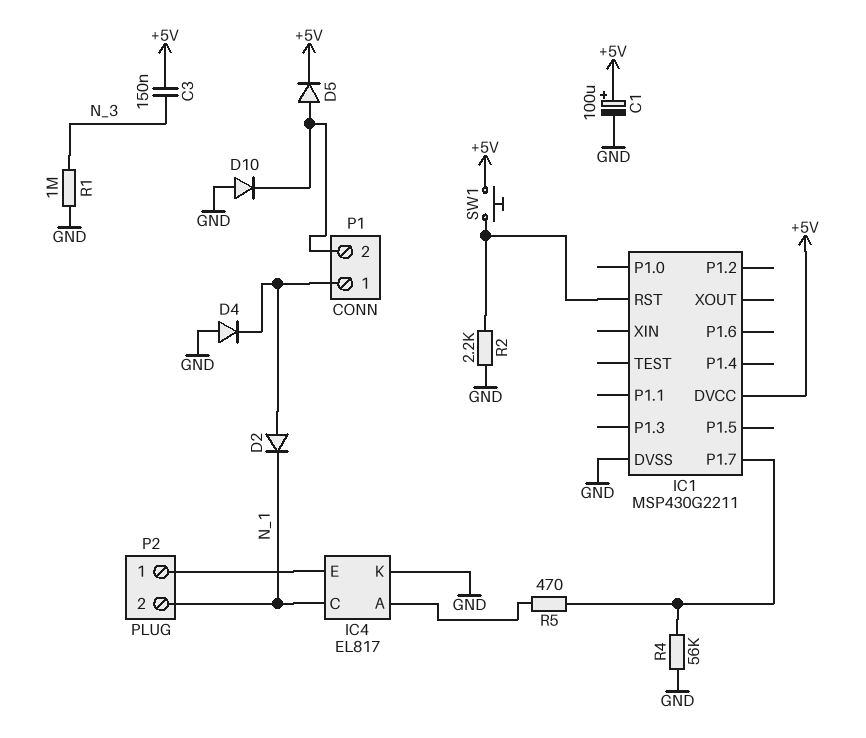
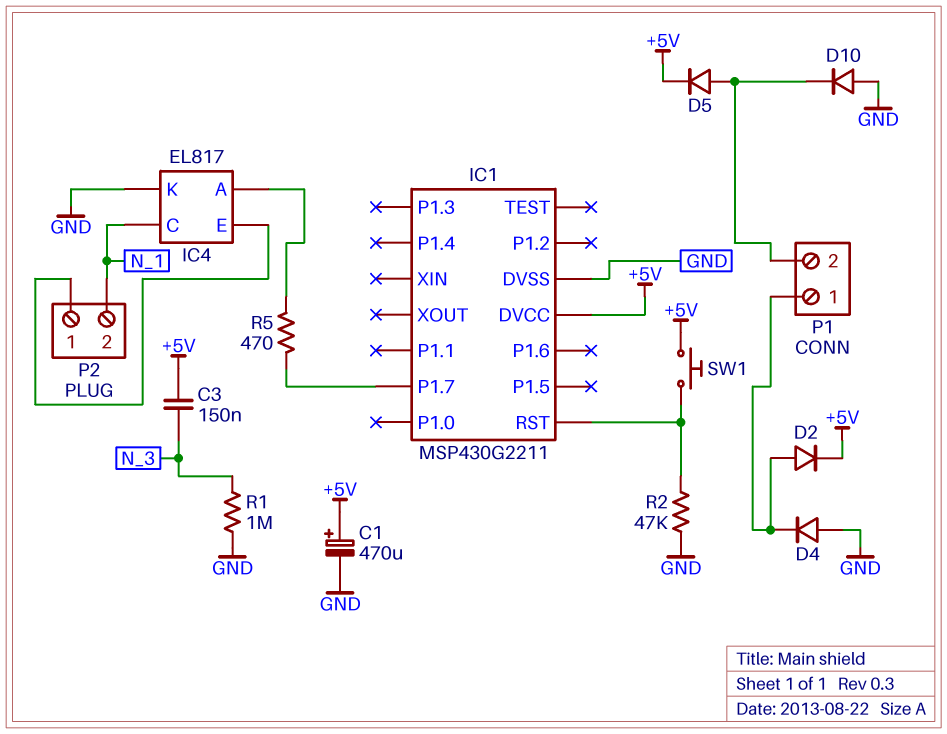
C1: 100uF (plus +5V, minus GND) -> 470uF (plus +5V, minus GND)
D2: diode (A P1/1, K N_1) -> diode (A P1/1, K +5V)
R2: 2.2k (GND, IC1/RST) -> 47k (GND, IC1/RST)
R4: 56k (GND, IC1/P1.7) -> none

